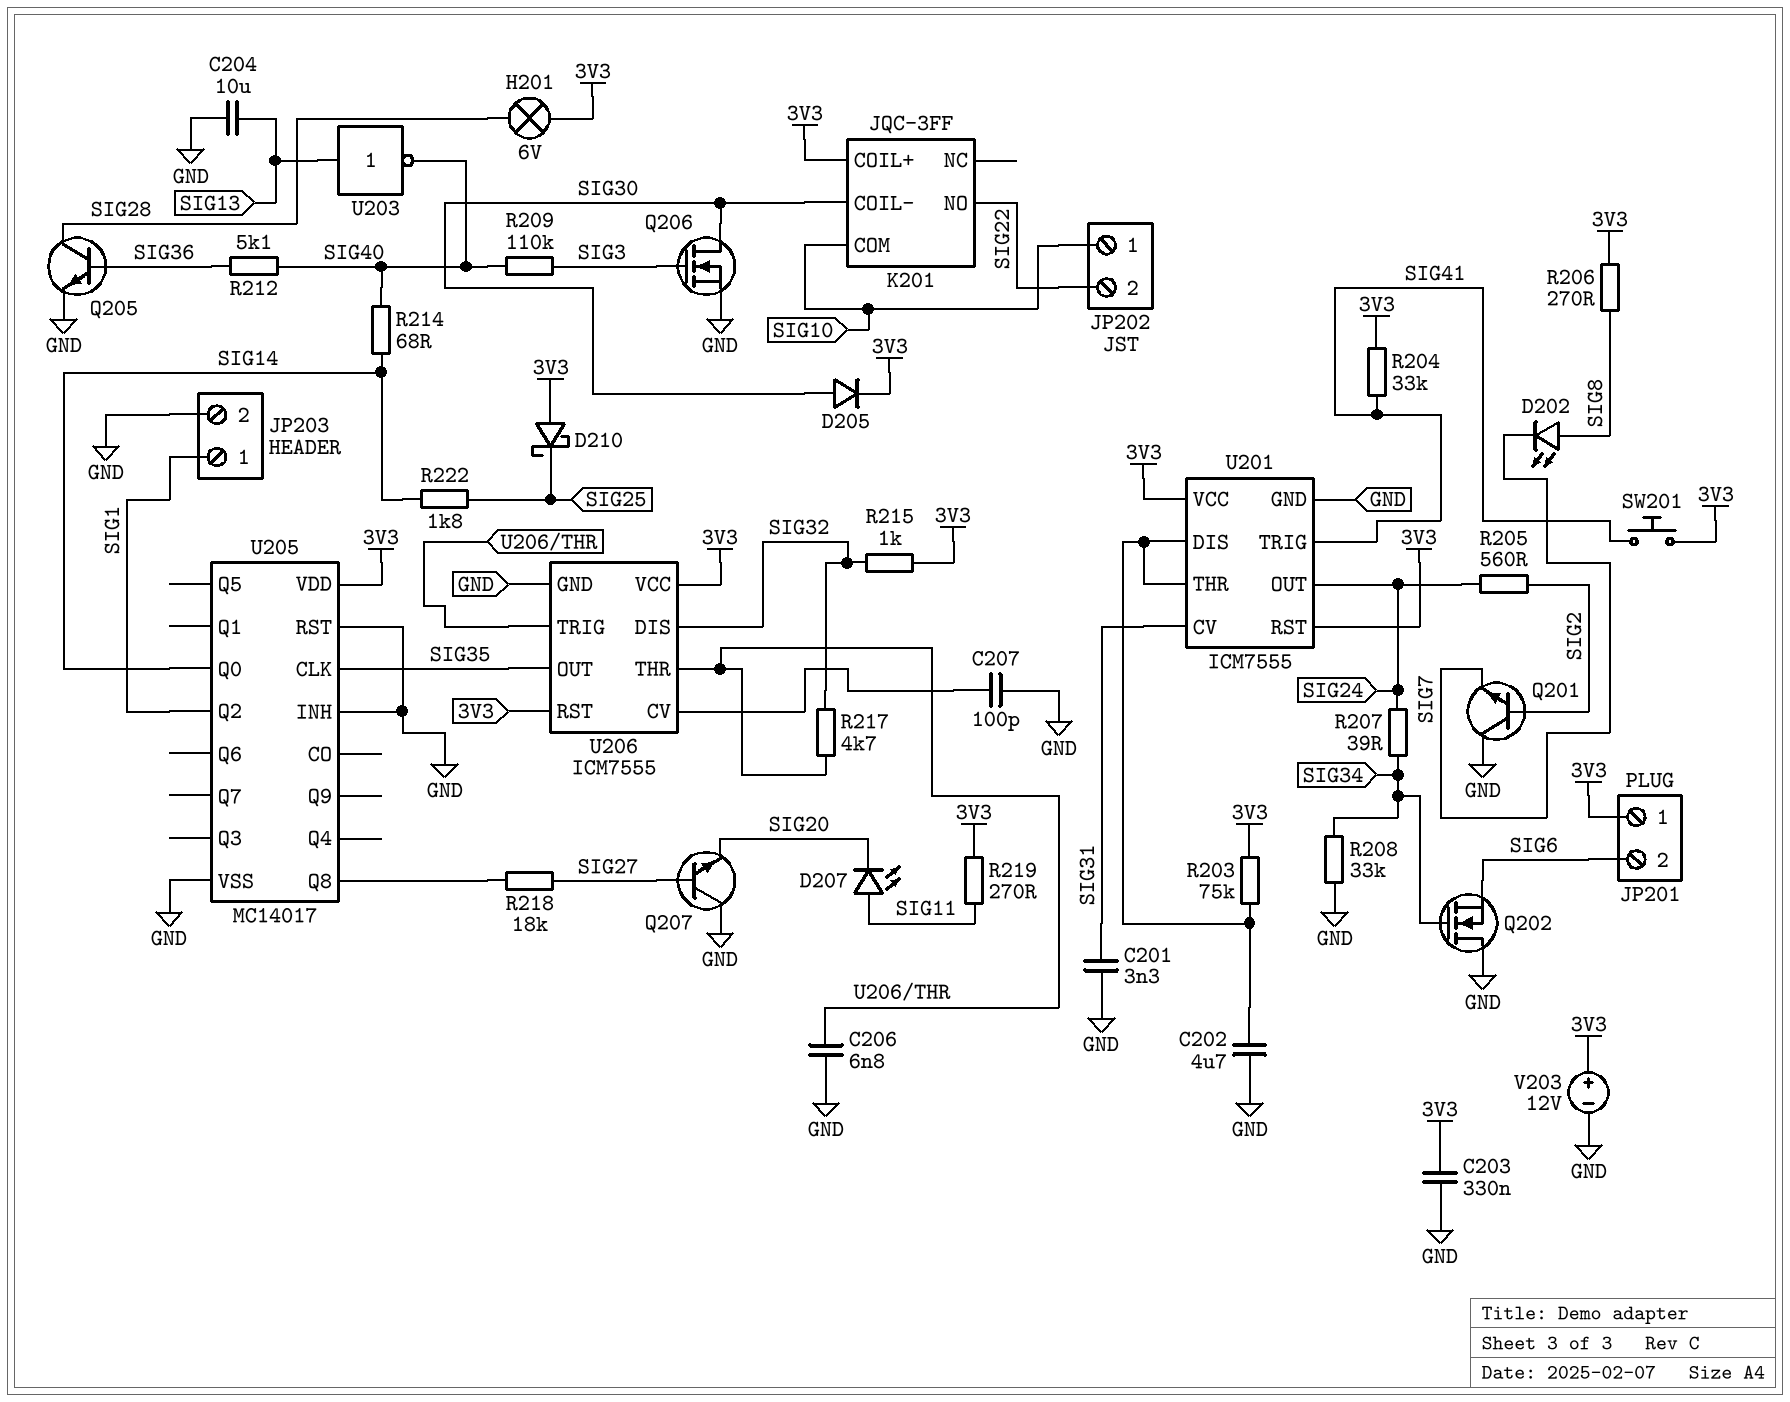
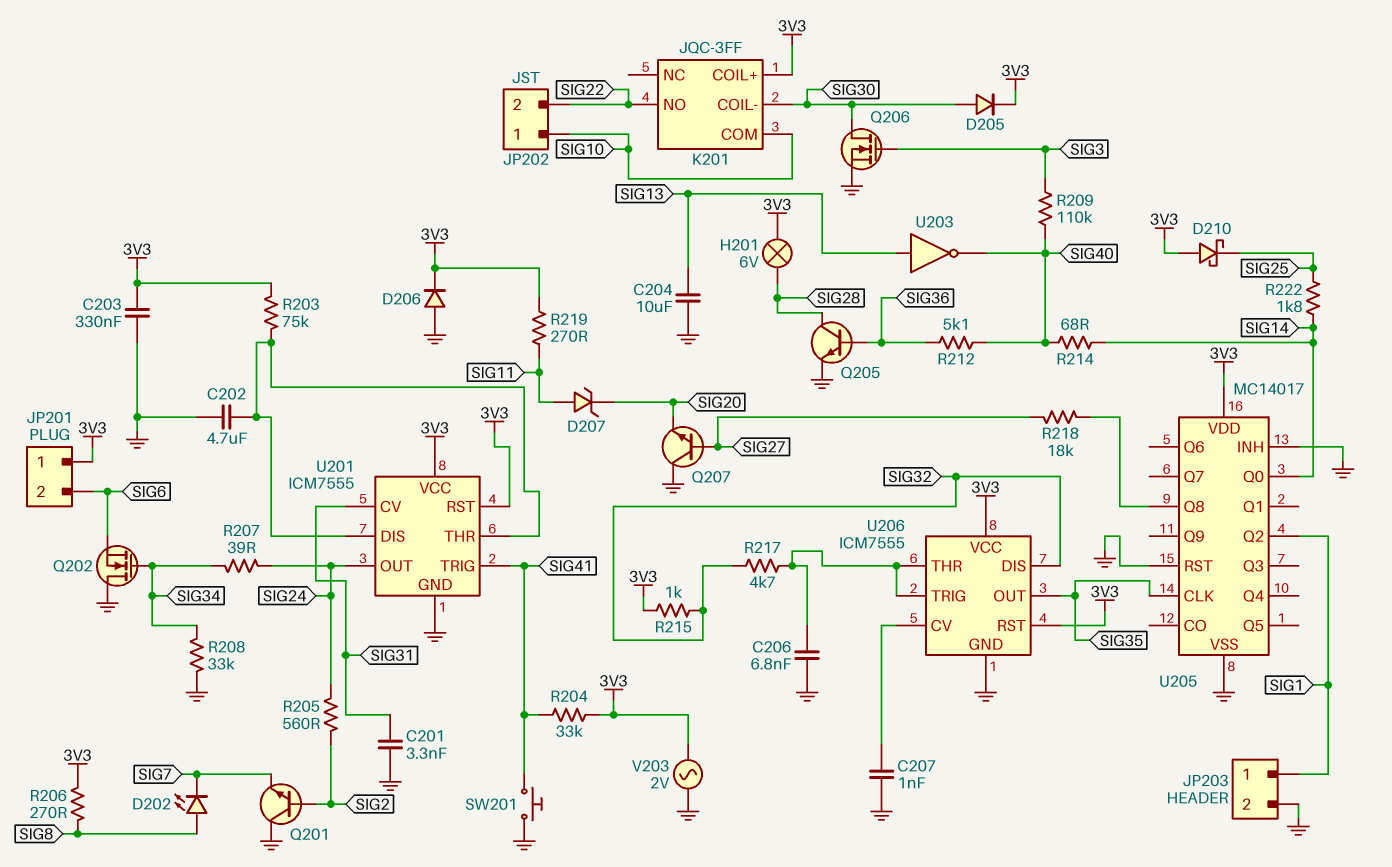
C207: 100pF (GND, U206/CV) -> 1nF (GND, U206/CV)
D206: none -> diode (A GND, K 3V3)
D207: LED (A SIG11, K SIG20) -> zener (A SIG11, K SIG20)
SW201: button (3V3, SIG41) -> button (GND, SIG41)
V203: 12V (plus 3V3, minus GND) -> AC 2V (3V3, GND)

